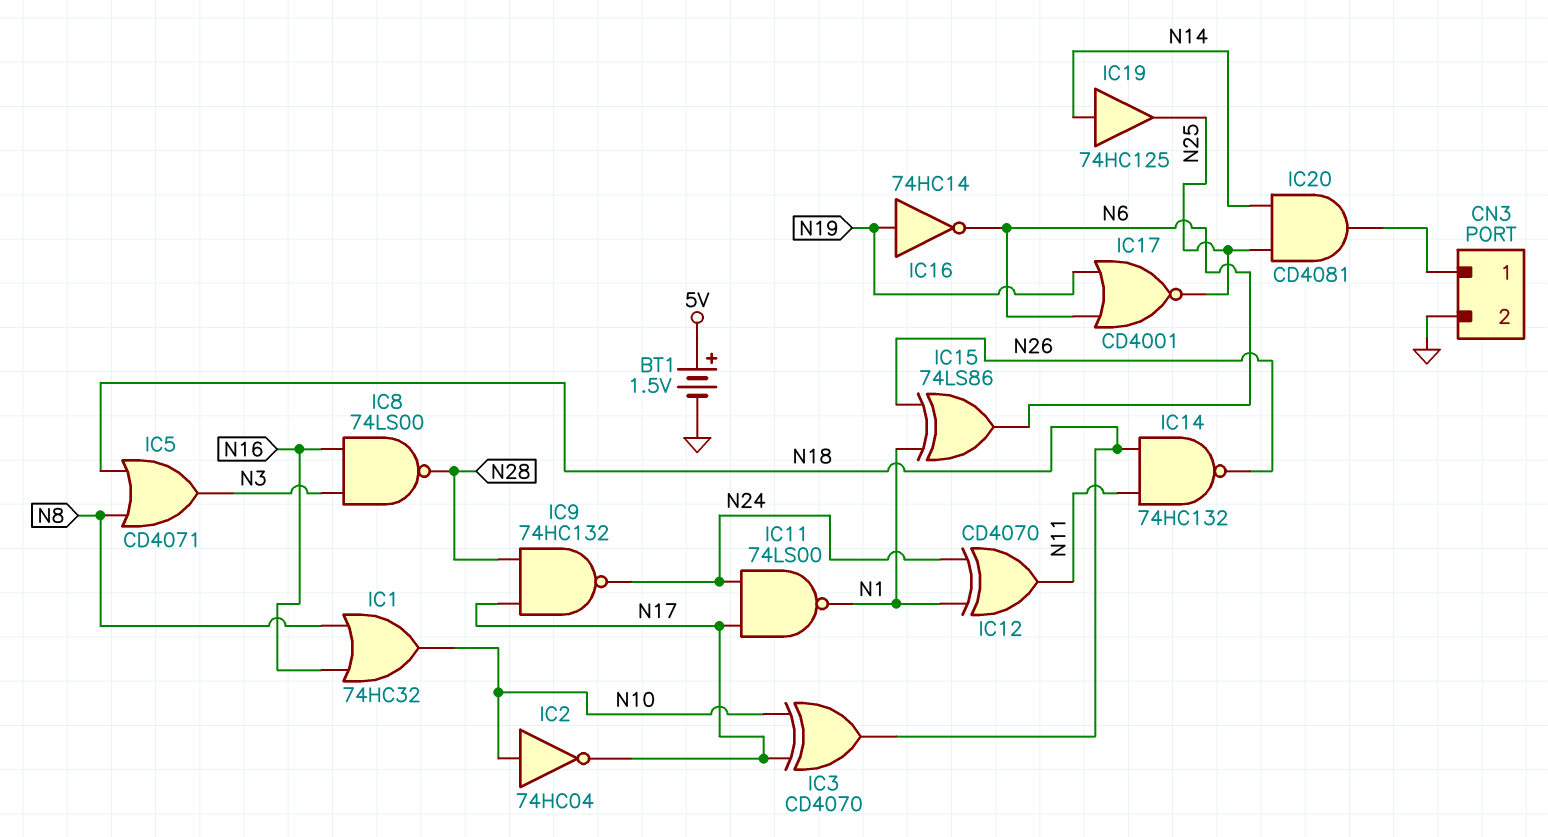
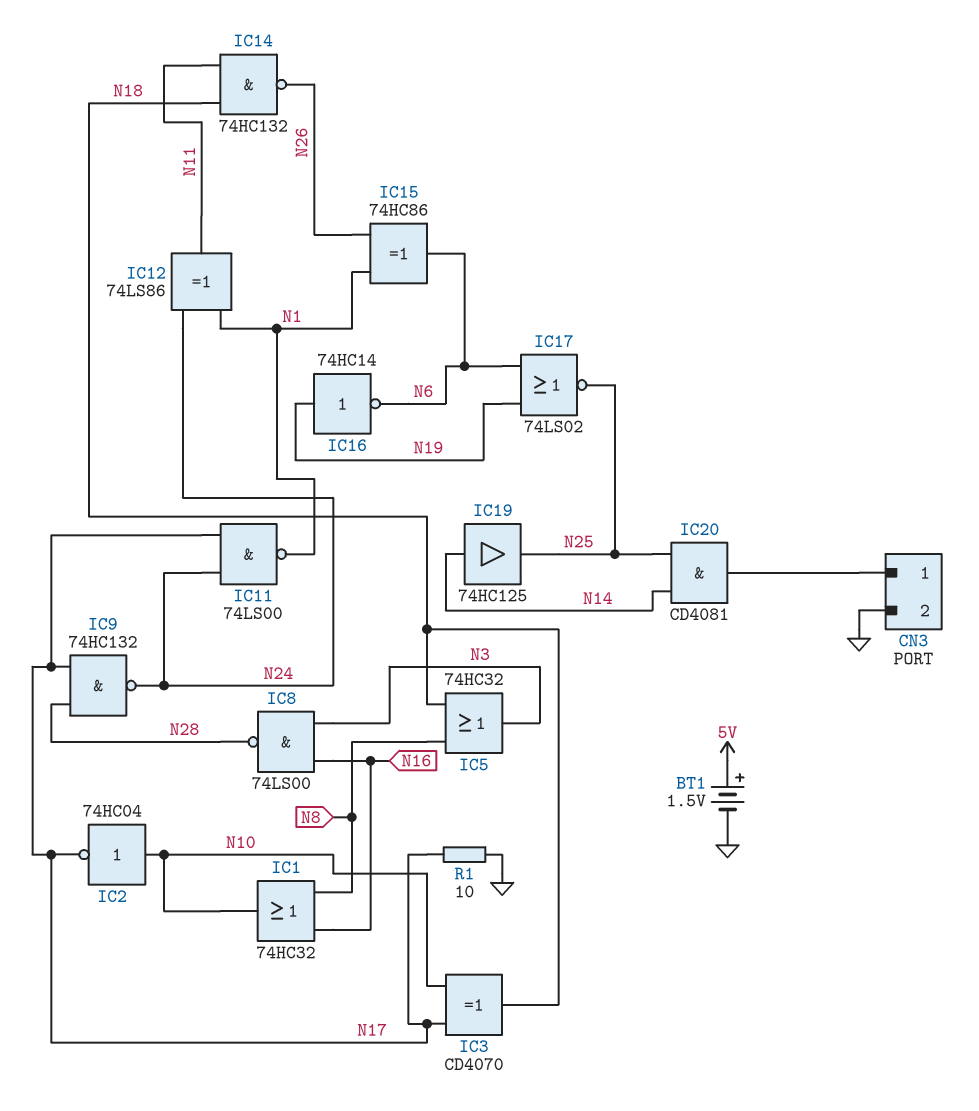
IC5: OR CD4071 (in N8, in N18, out N3) -> OR 74HC32 (in N8, in N18, out N3)
IC12: XOR CD4070 (in N1, in N24, out N11) -> XOR 74LS86 (in N1, in N24, out N11)
IC15: XOR 74LS86 (in N1, in N26, out N6) -> XOR 74HC86 (in N1, in N26, out N6)
IC17: NOR CD4001 (in N6, in N19, out N25) -> NOR 74LS02 (in N6, in N19, out N25)
R1: none -> 10 (GND, N17)

